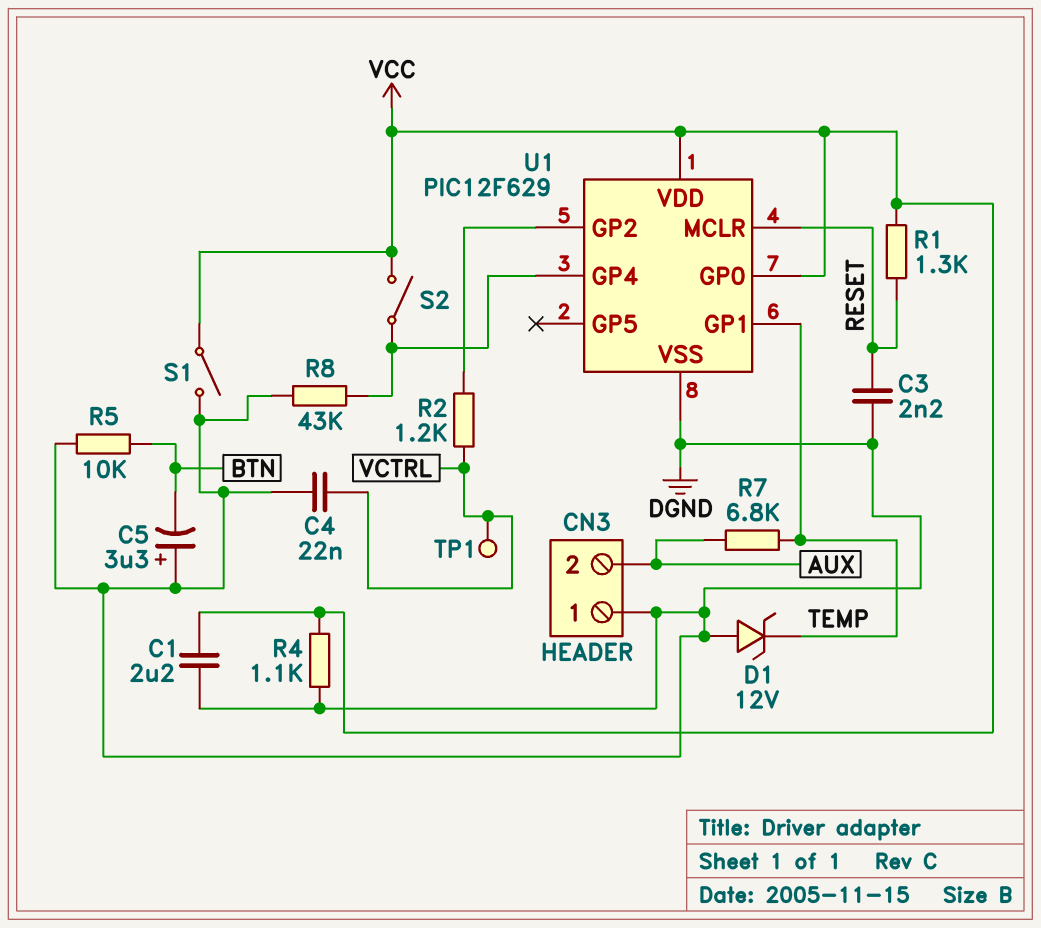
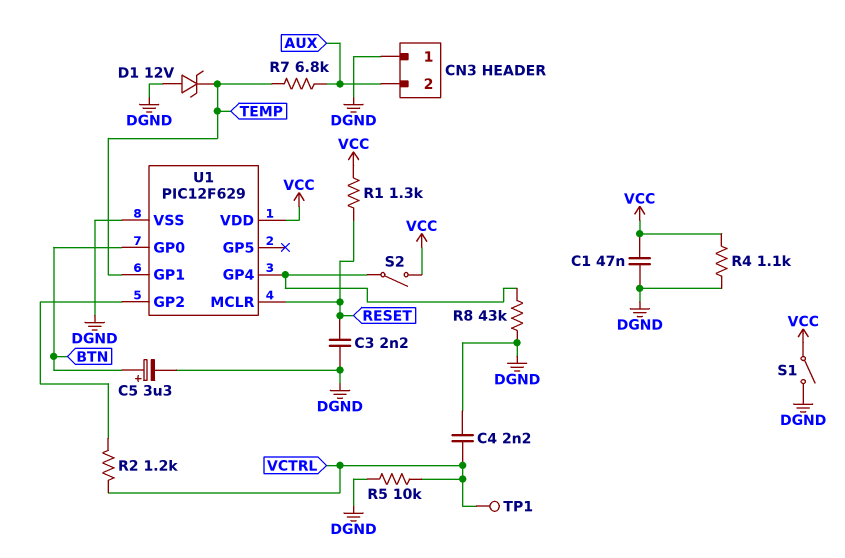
C1: 2.2uF (DGND, VCC) -> 47nF (DGND, VCC)
C4: 22nF (DGND, VCTRL) -> 2.2nF (DGND, VCTRL)
C5: 3.3uF (plus DGND, minus BTN) -> 3.3uF (plus BTN, minus DGND)
R5: 10k (BTN, DGND) -> 10k (DGND, VCTRL)
U1 pin GP0: VCC -> BTN

